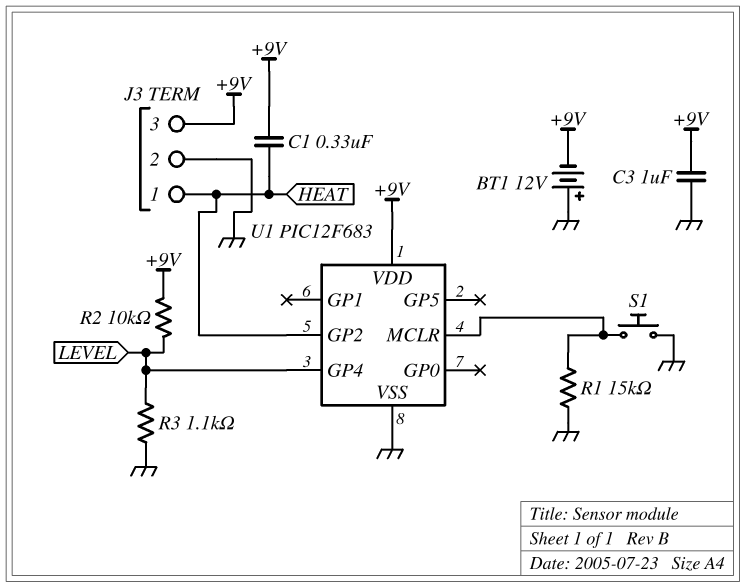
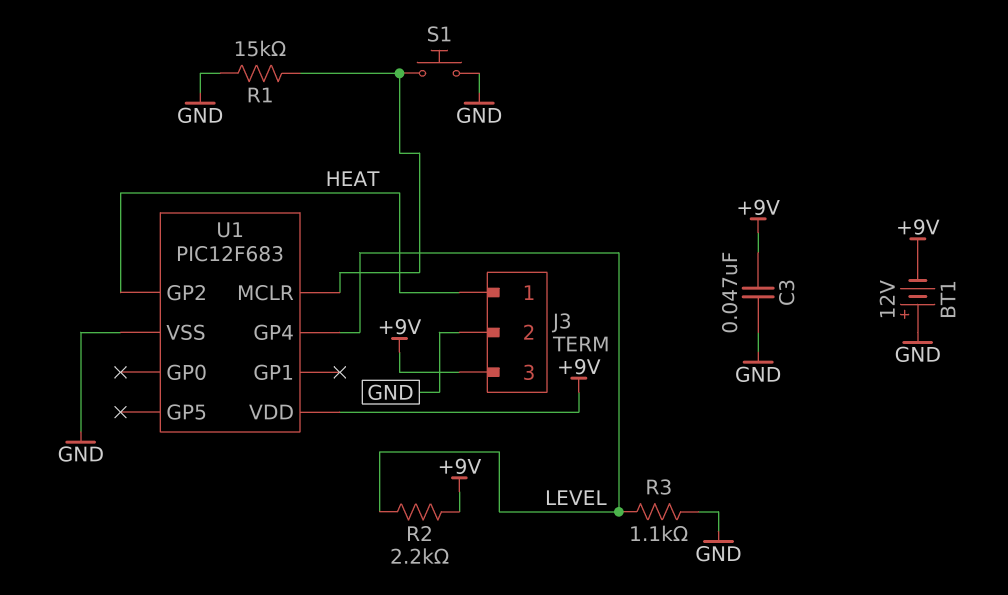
C1: 330nF (+9V, HEAT) -> none
C3: 1uF (+9V, GND) -> 47nF (+9V, GND)
R2: 10k (+9V, LEVEL) -> 2.2k (+9V, LEVEL)

